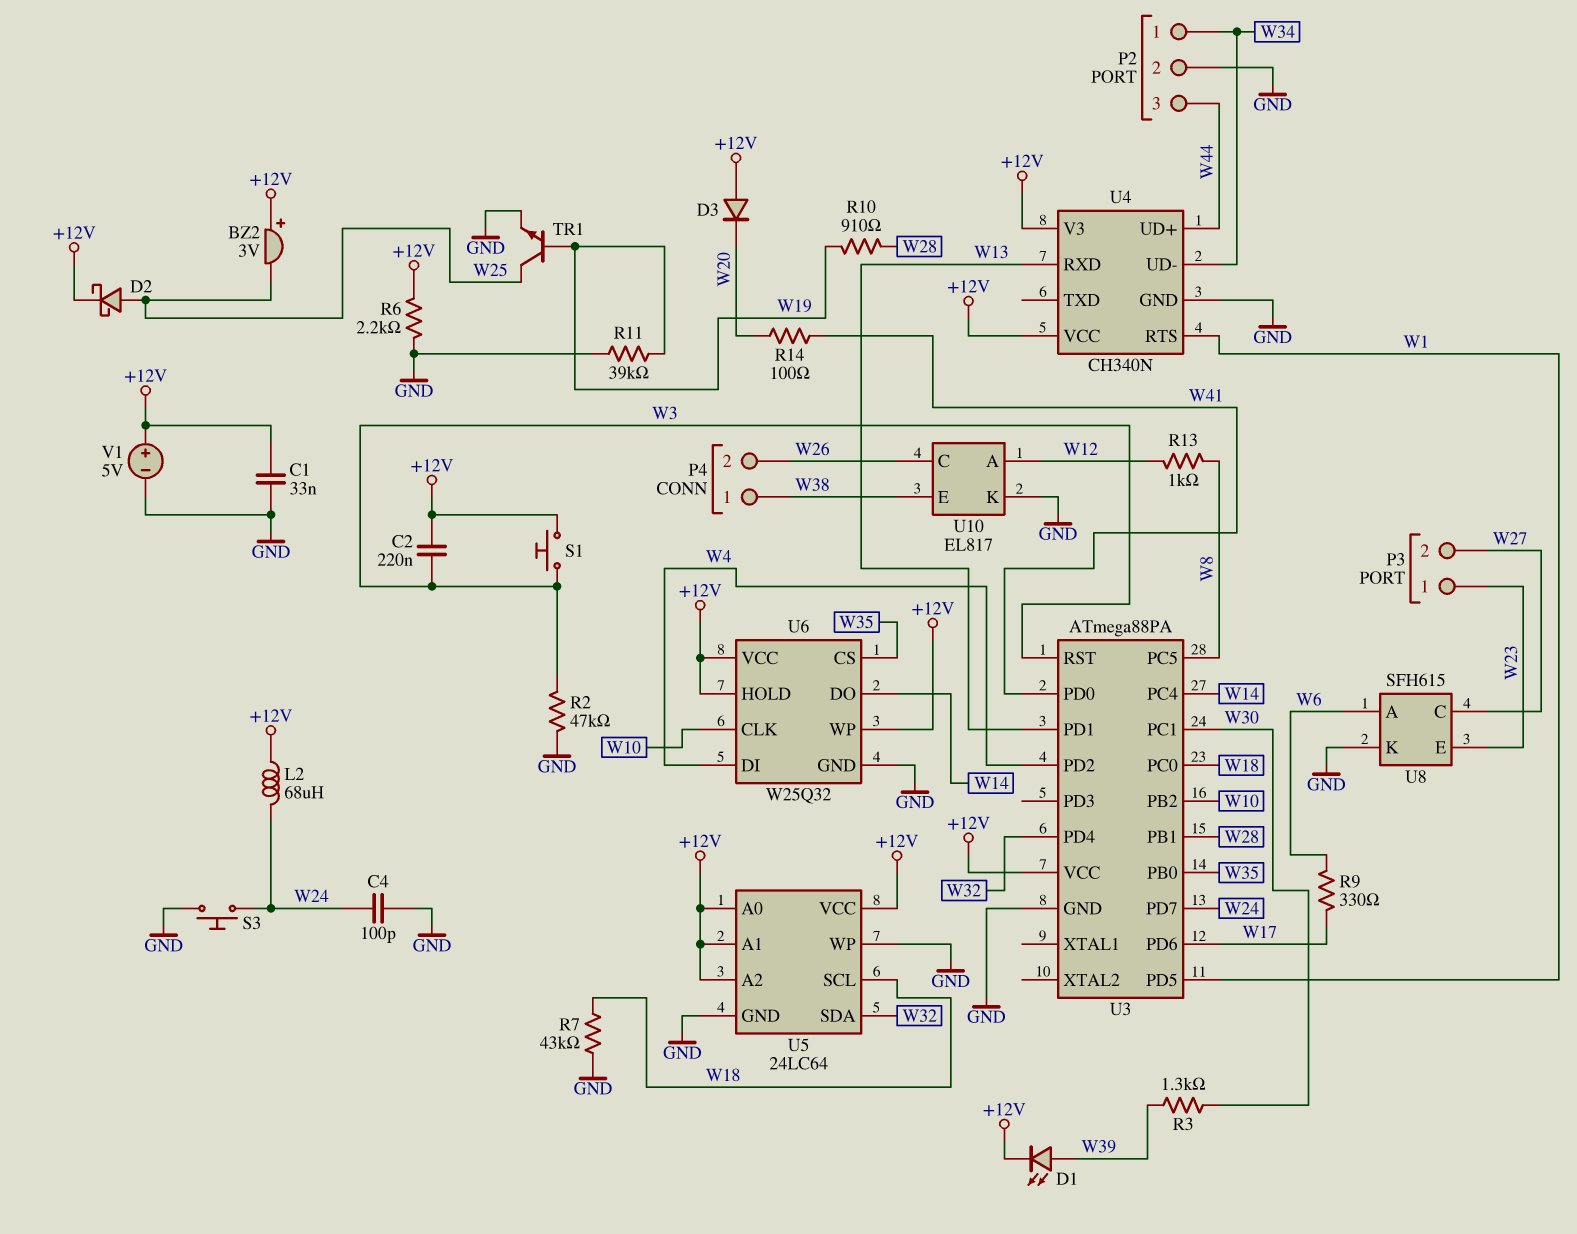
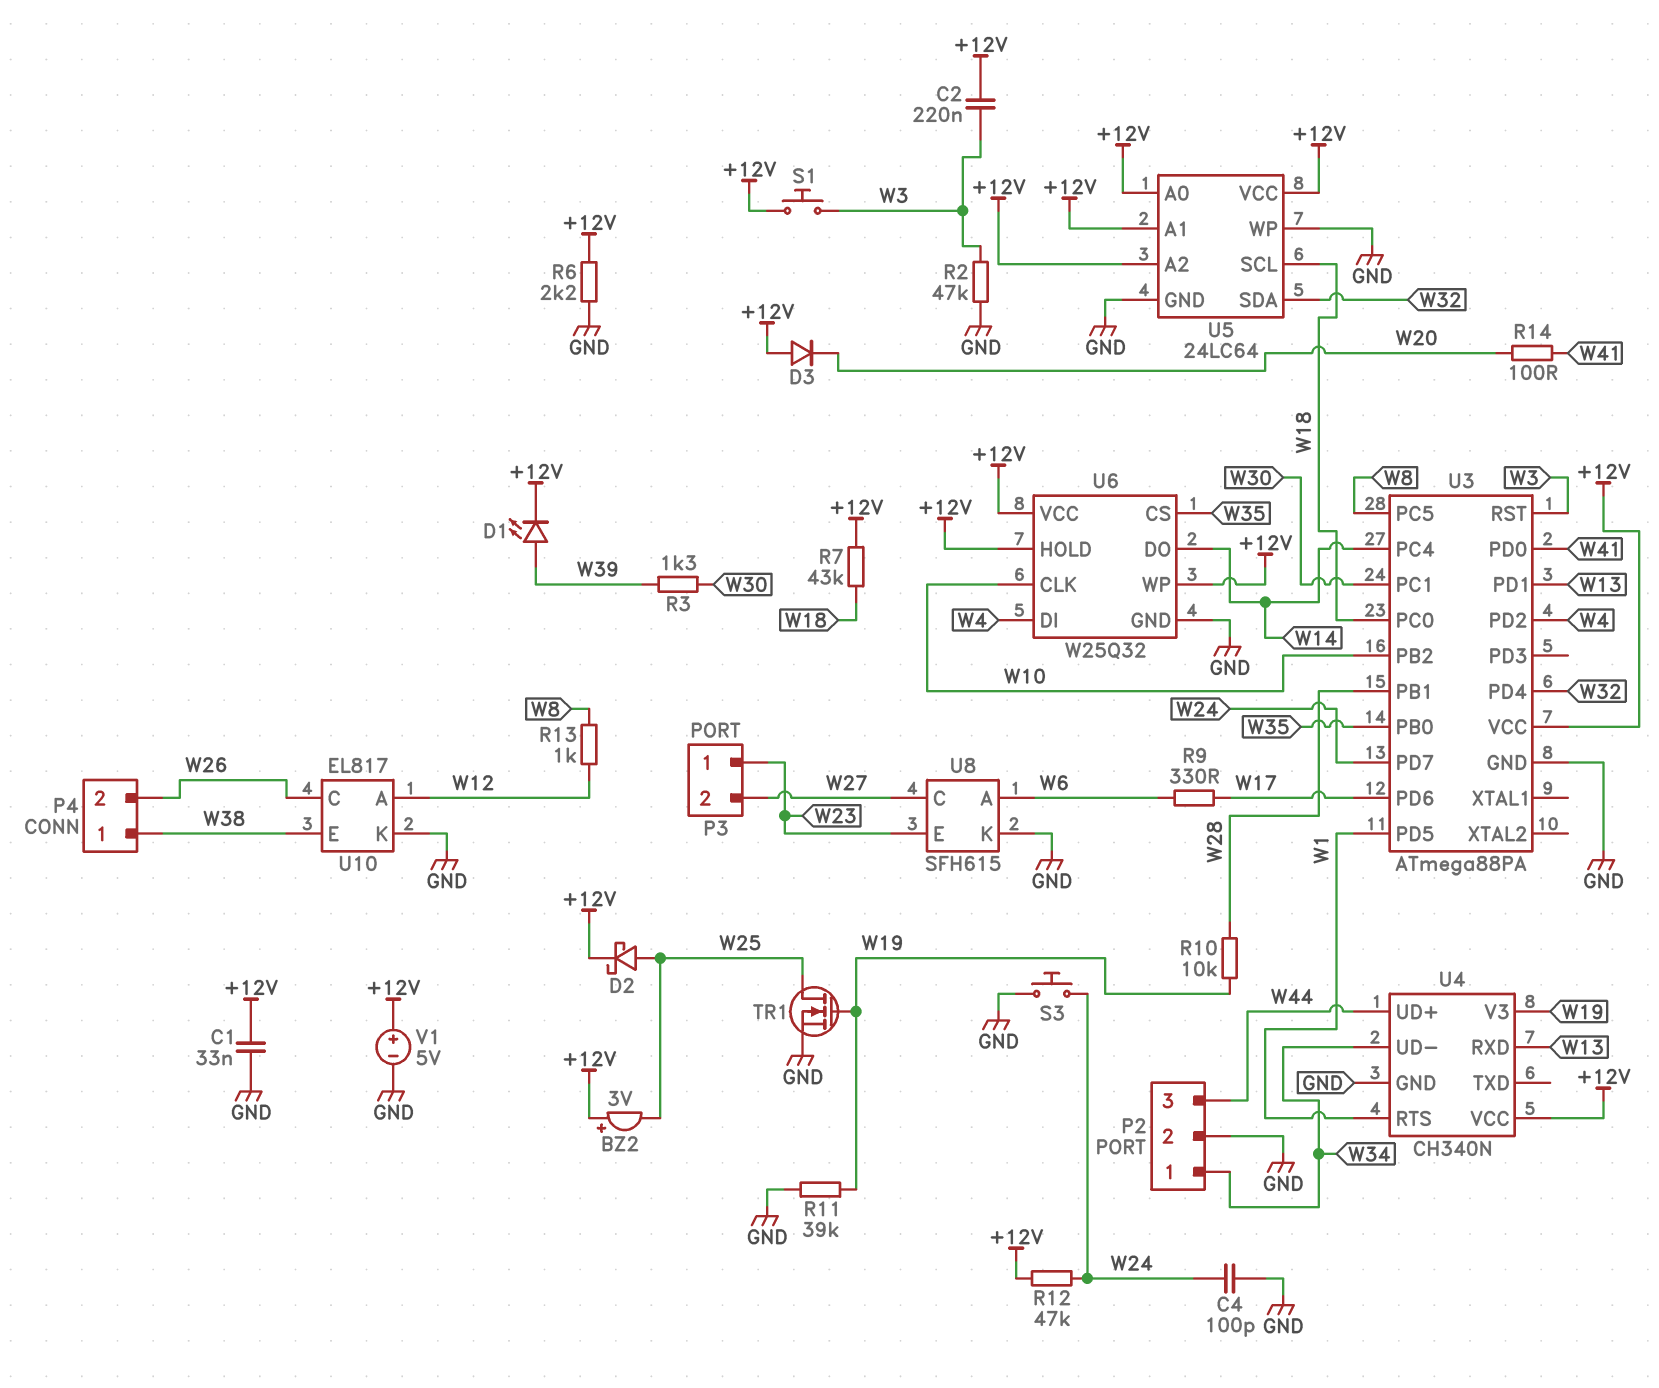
L2: 68uH (+12V, W24) -> none
R7: 43k (GND, W18) -> 43k (+12V, W18)
R10: 910 (W19, W28) -> 10k (W19, W28)
R12: none -> 47k (+12V, W24)
TR1: NPN (B W19, C W25, E GND) -> NMOS (G W19, D W25, S GND)
U4 pin V3: +12V -> W19

